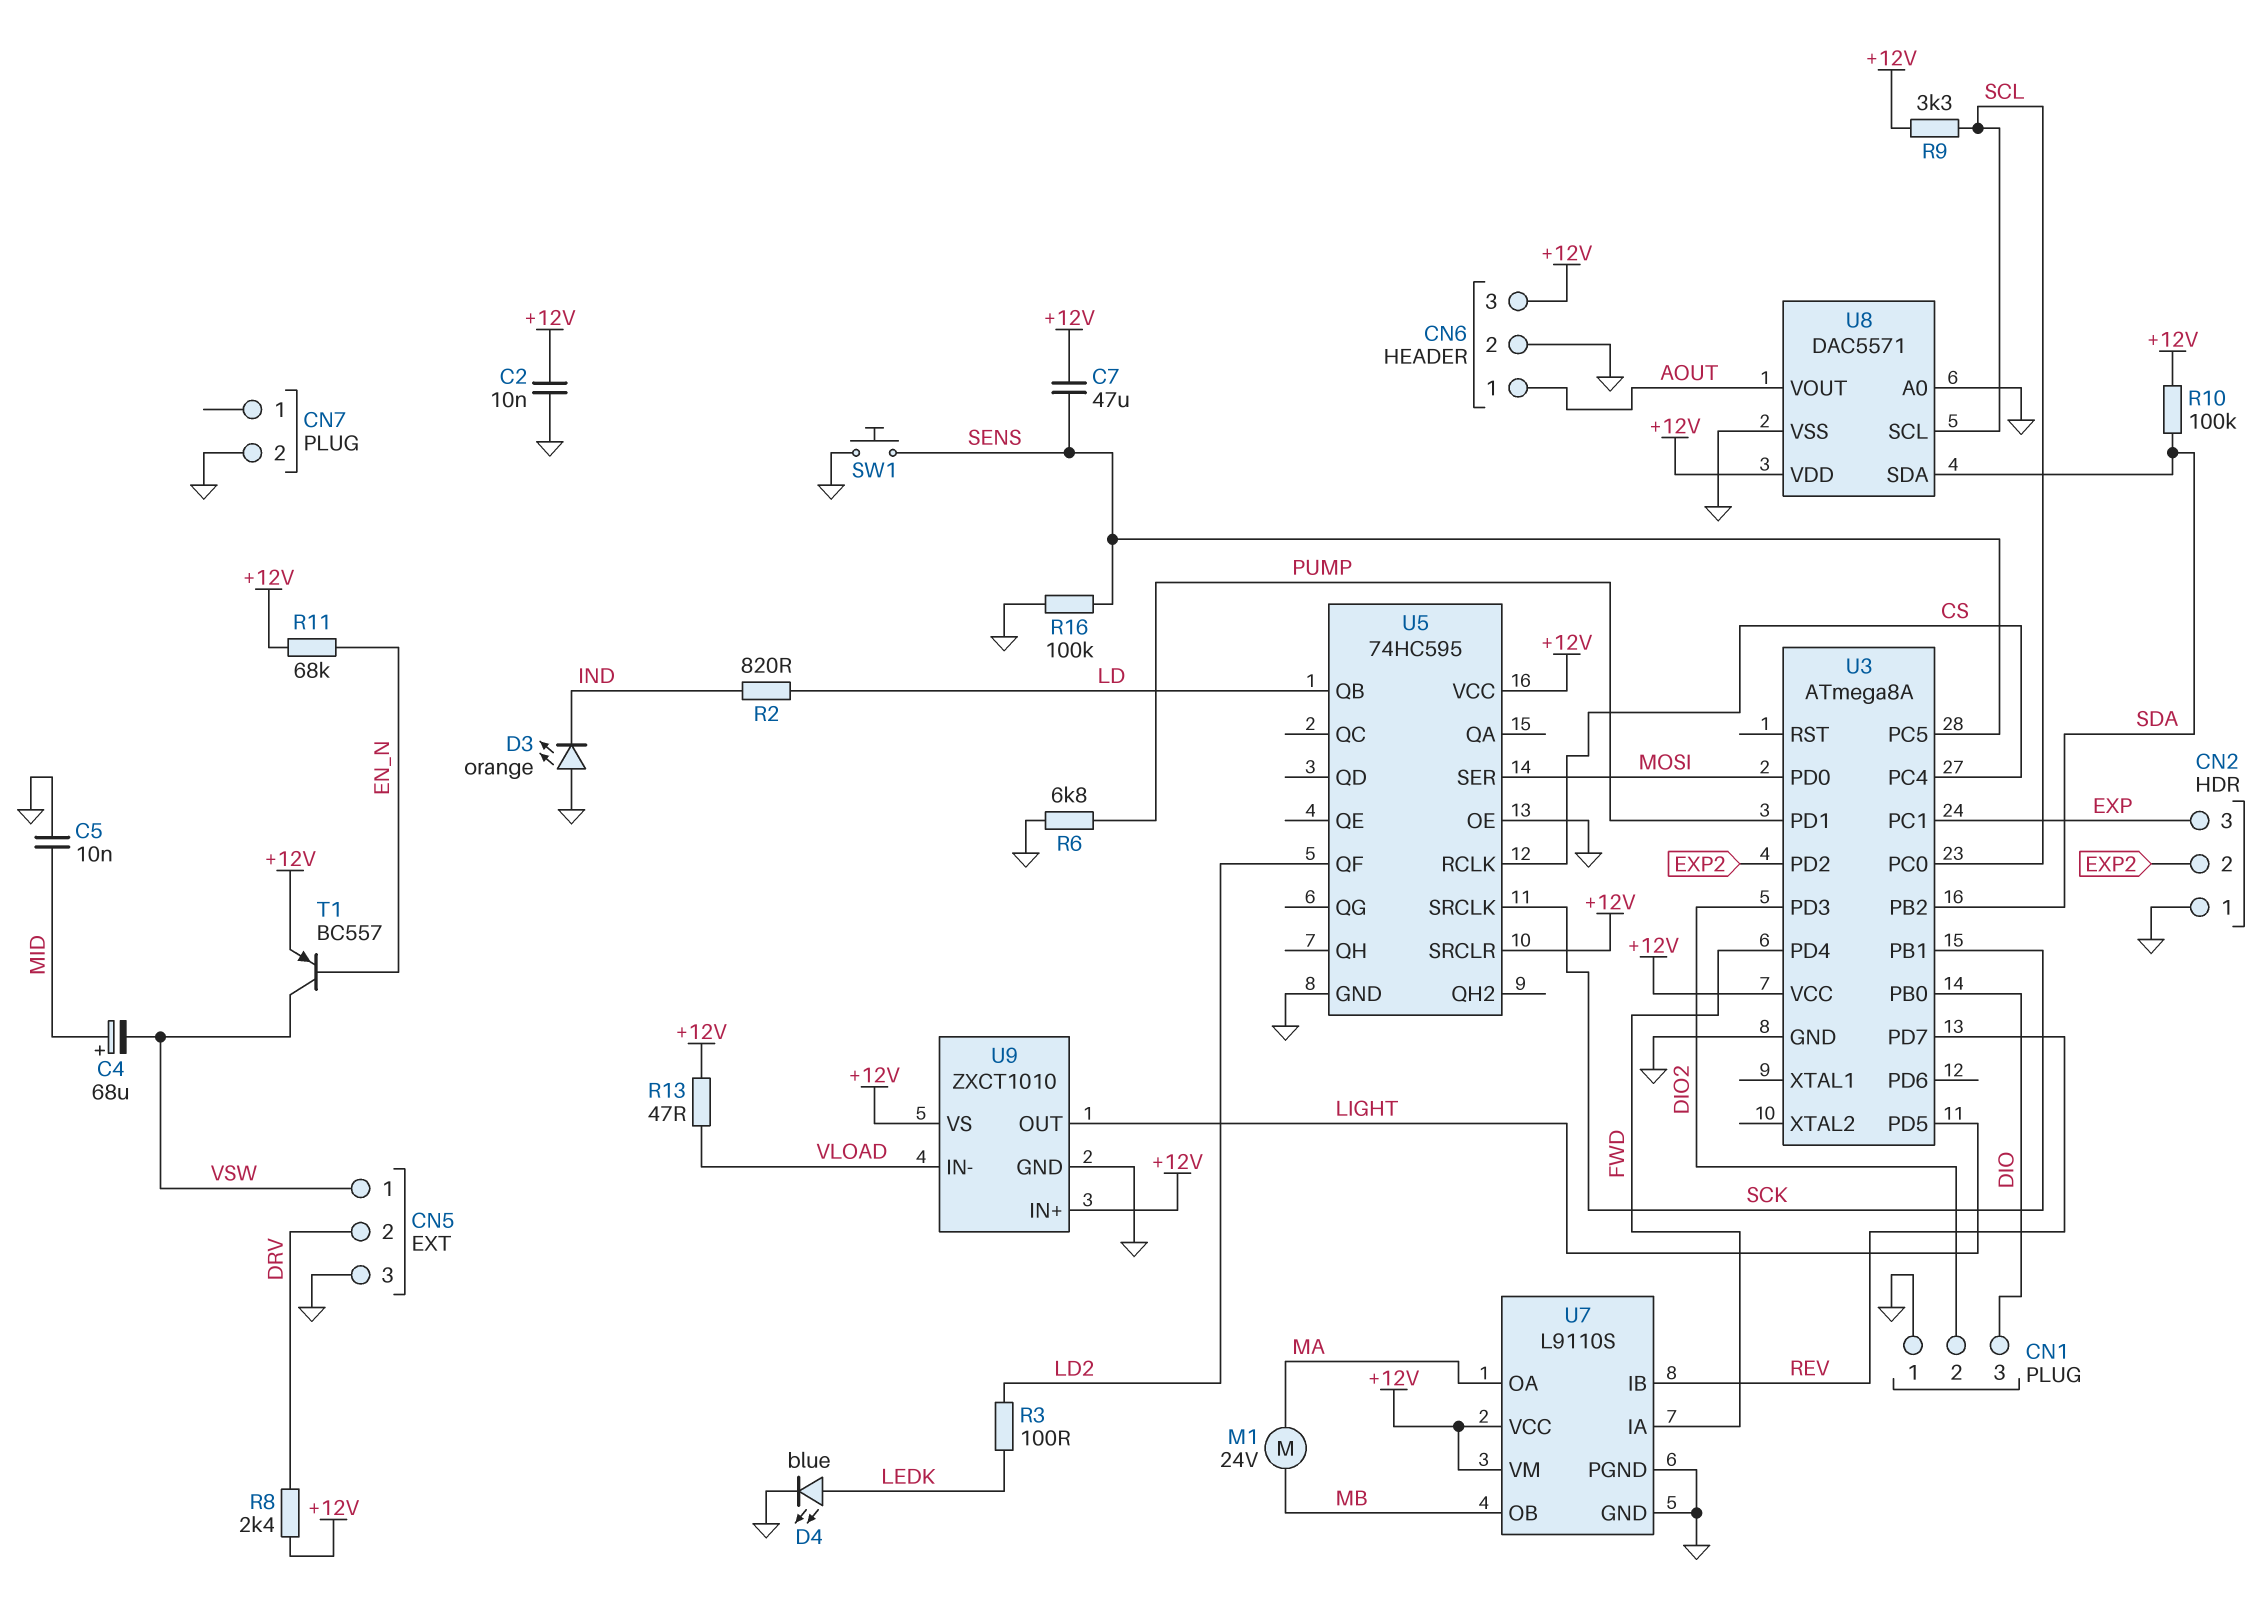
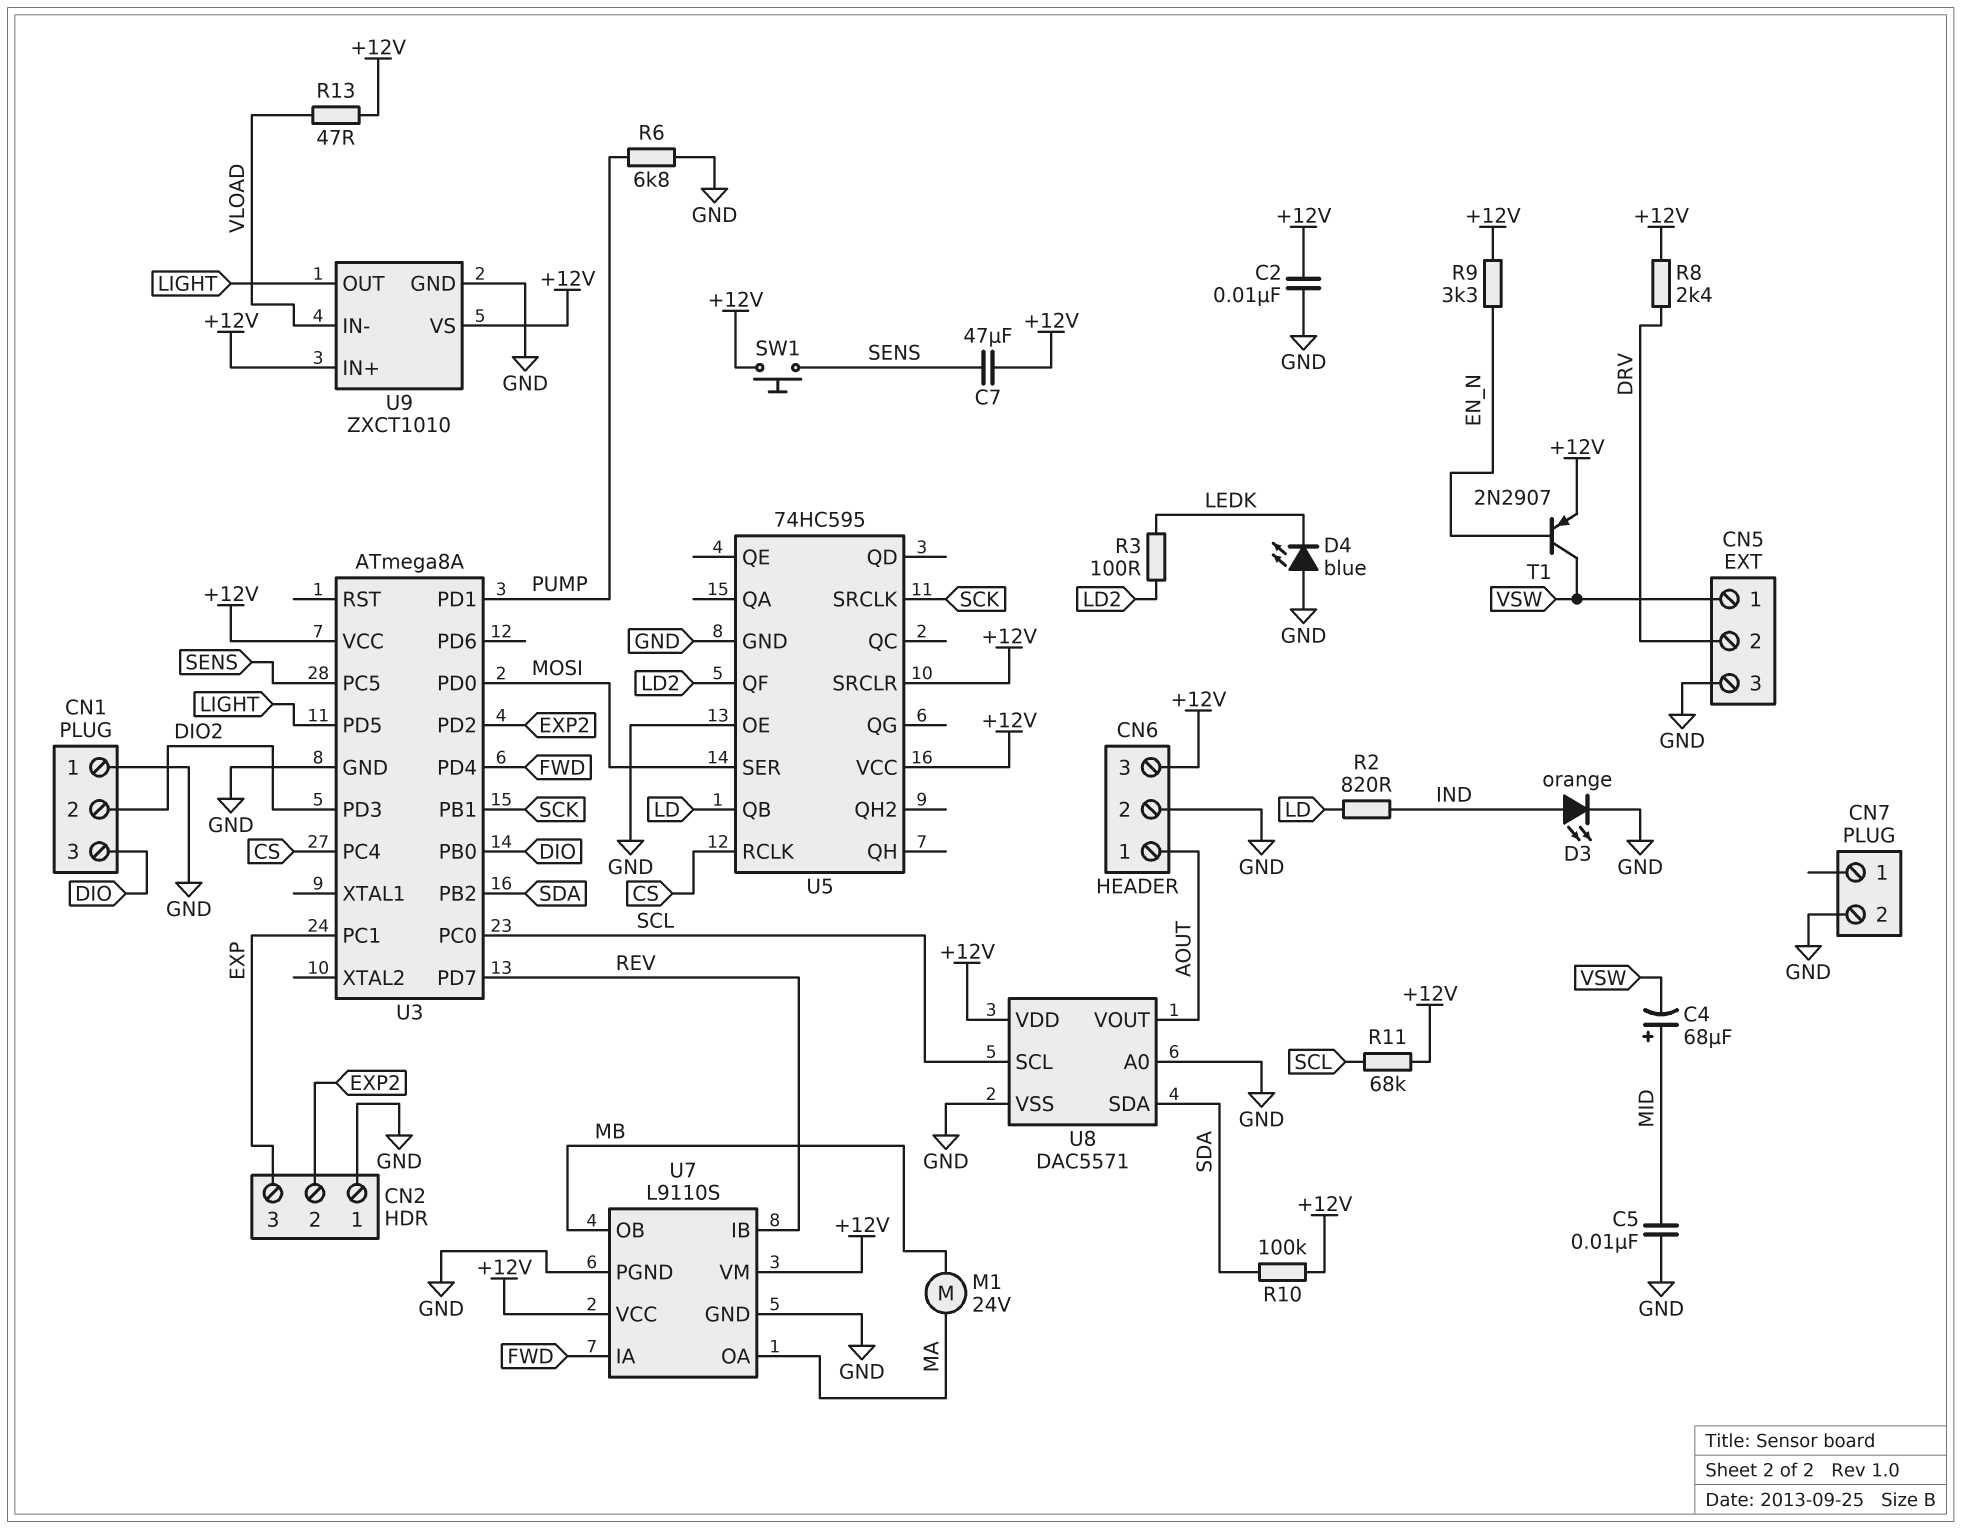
D3: LED orange (A GND, K IND) -> LED orange (A IND, K GND)
D4: LED blue (A LEDK, K GND) -> LED blue (A GND, K LEDK)
R9: 3.3k (+12V, SCL) -> 3.3k (+12V, EN_N)
R11: 68k (+12V, EN_N) -> 68k (+12V, SCL)
R16: 100k (GND, SENS) -> none
SW1: button (GND, SENS) -> button (+12V, SENS)
T1: PNP BC557 (B EN_N, C VSW, E +12V) -> PNP 2N2907 (B EN_N, C VSW, E +12V)

